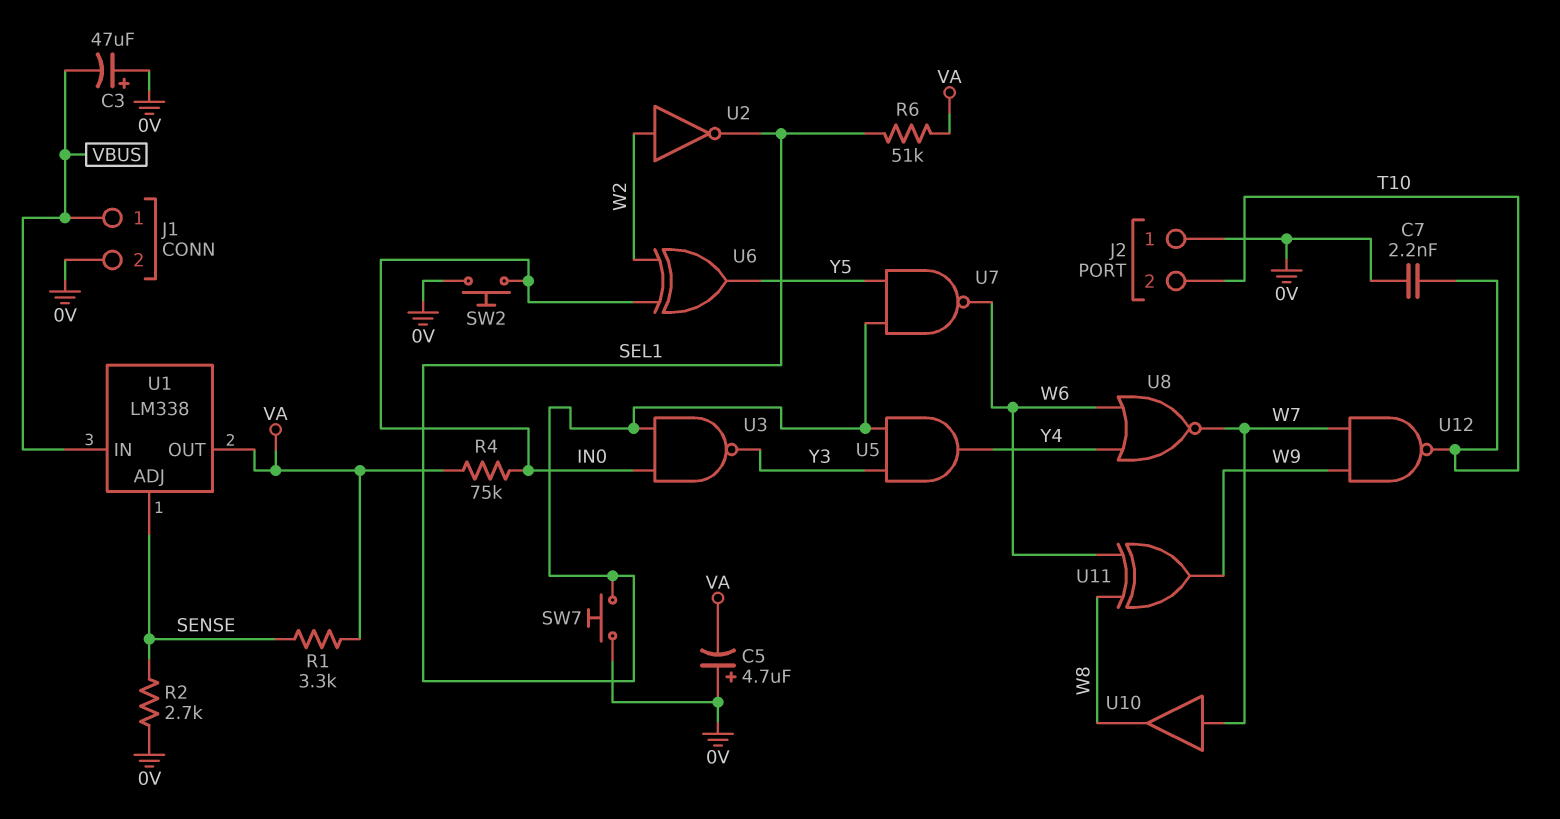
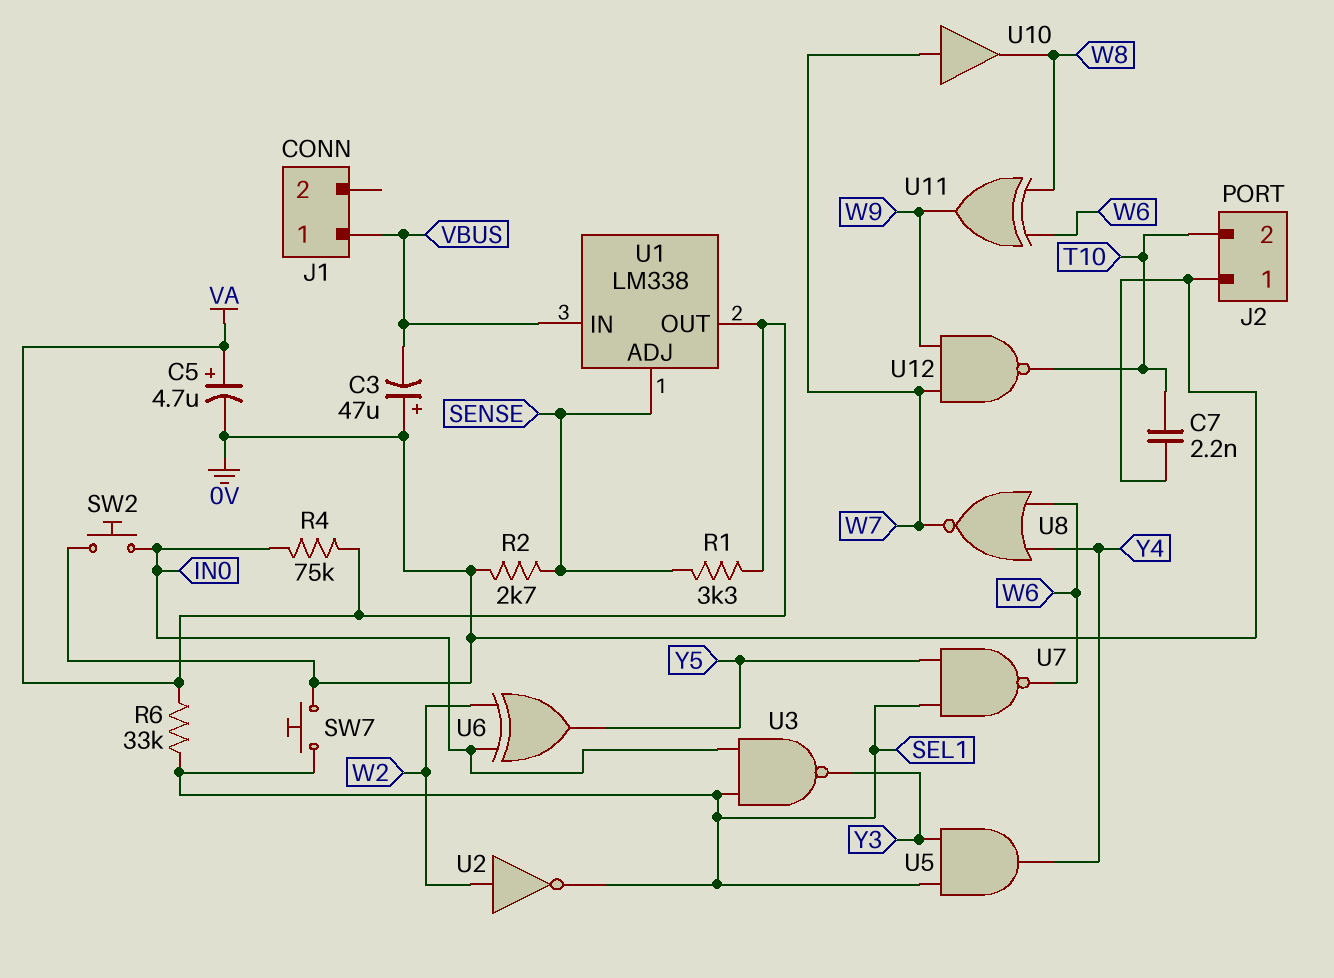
C5: 4.7uF (plus 0V, minus VA) -> 4.7uF (plus VA, minus 0V)
J1 pin 2: 0V -> none
R6: 51k (SEL1, VA) -> 33k (SEL1, VA)

